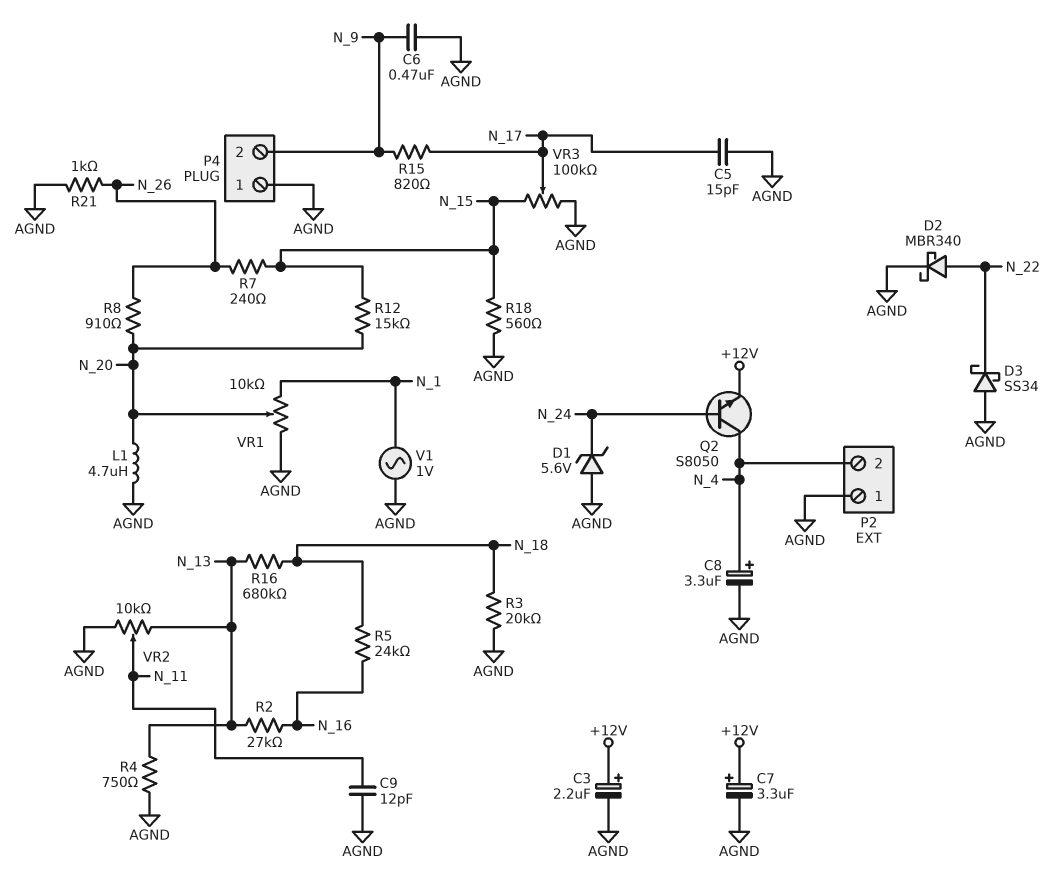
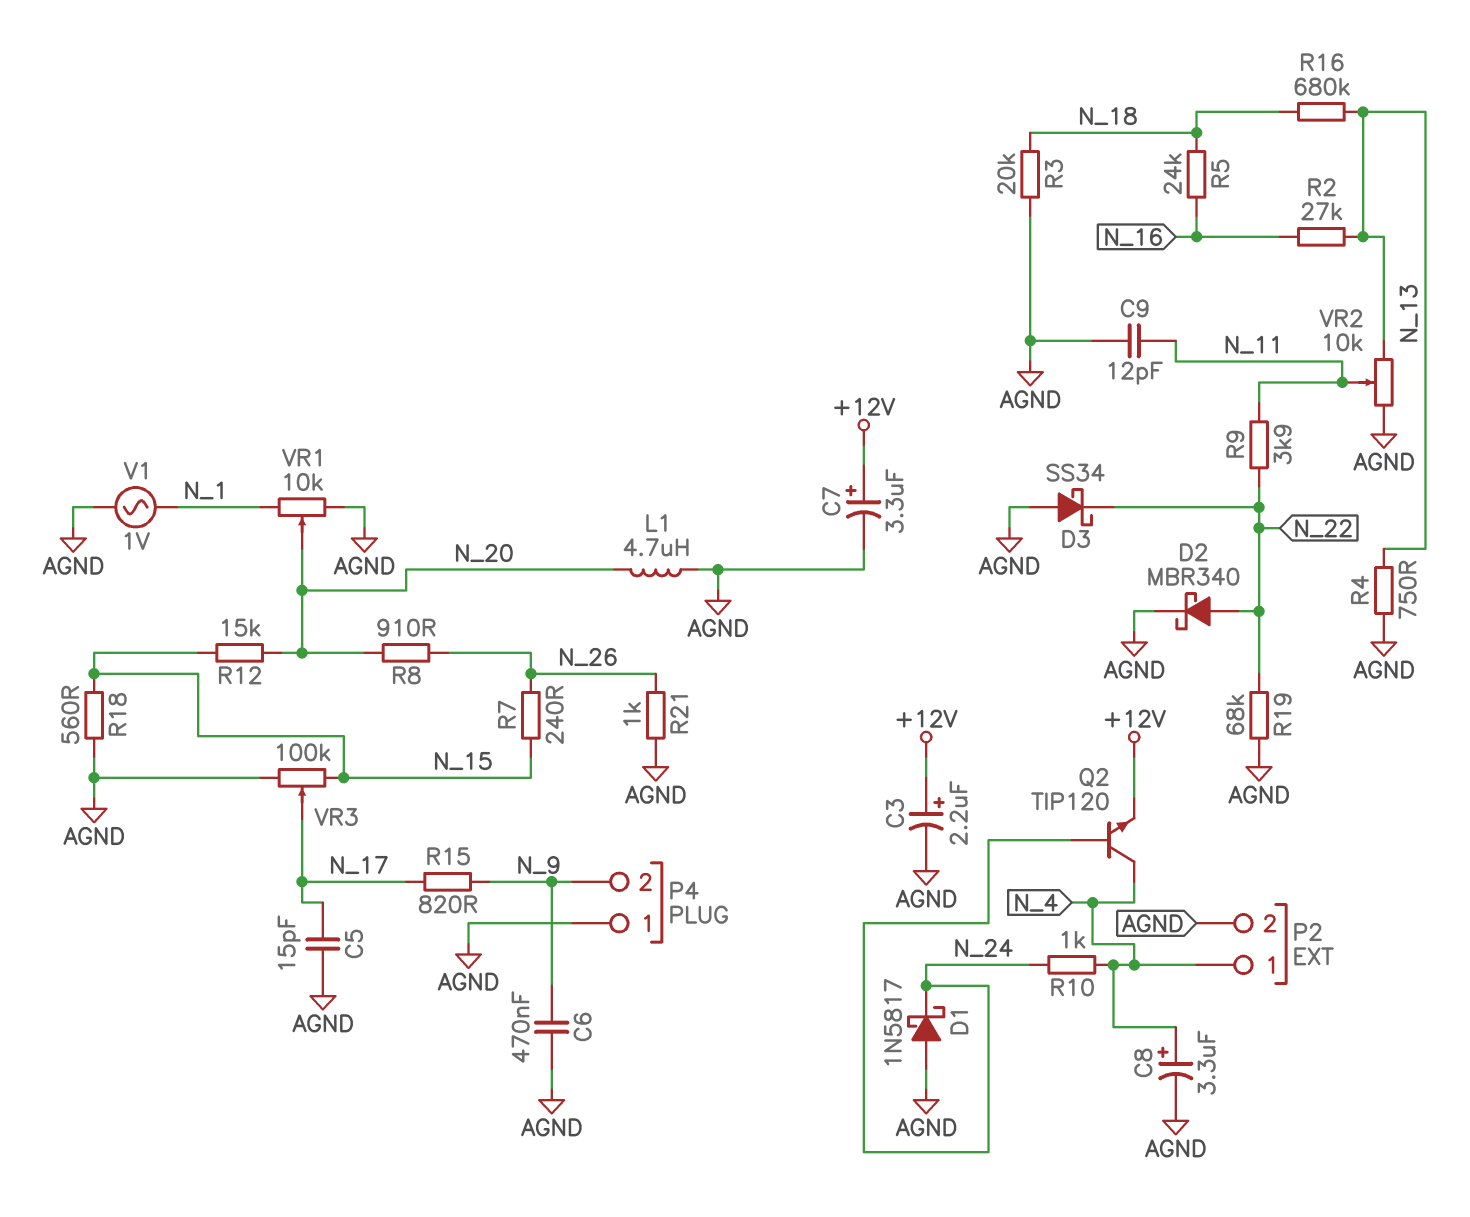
D1: zener 5.6V (A AGND, K N_24) -> schottky 1N5817 (A AGND, K N_24)
P2 pin 1: AGND -> N_4
P2 pin 2: N_4 -> AGND
Q2: NPN S8050 (B N_24, C N_4, E +12V) -> NPN TIP120 (B N_24, C N_4, E +12V)
R9: none -> 3.9k (N_11, N_22)
R10: none -> 1k (N_4, N_24)
R19: none -> 68k (AGND, N_22)

